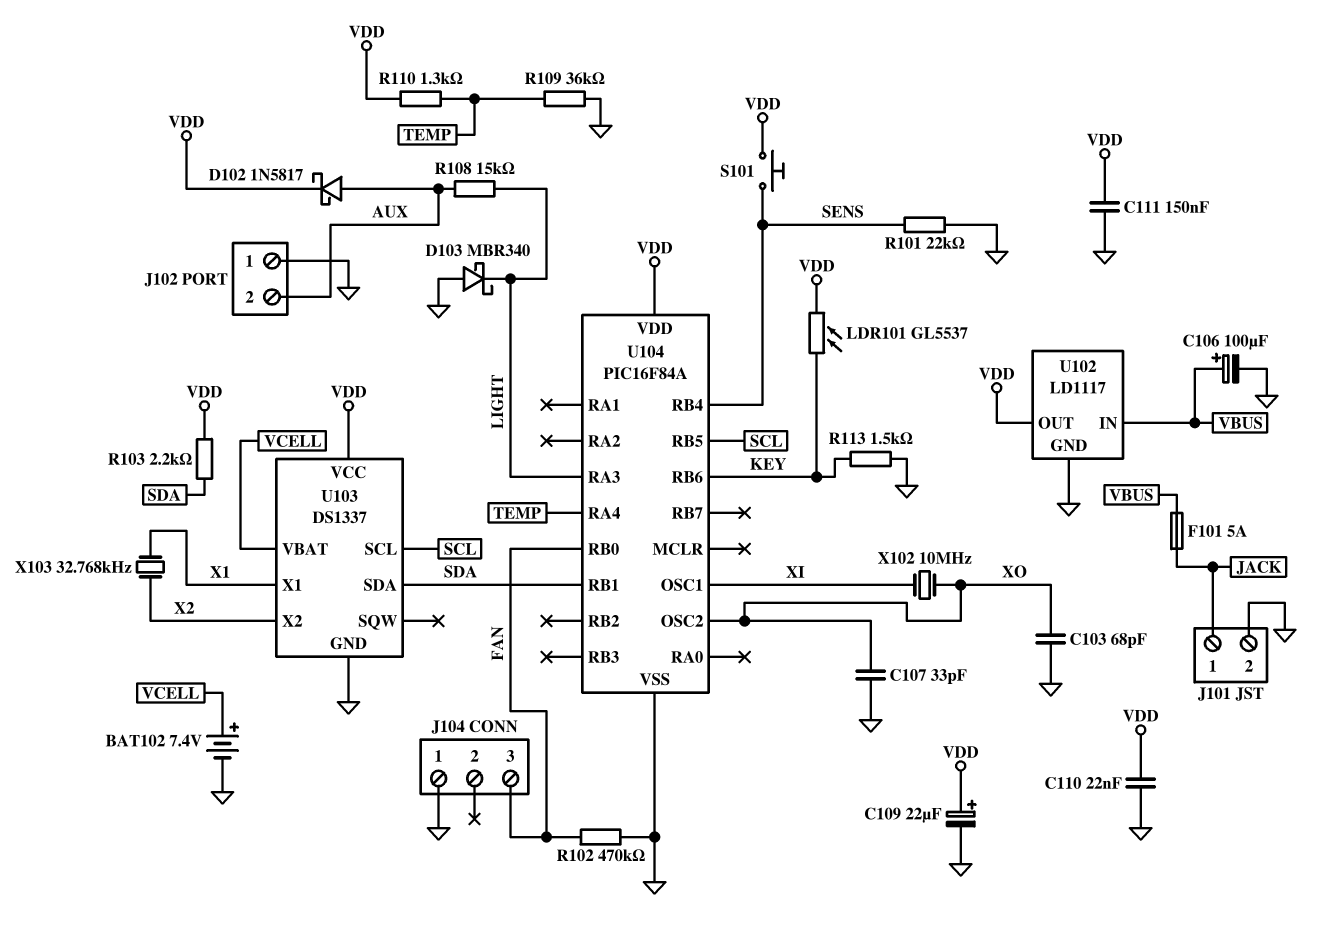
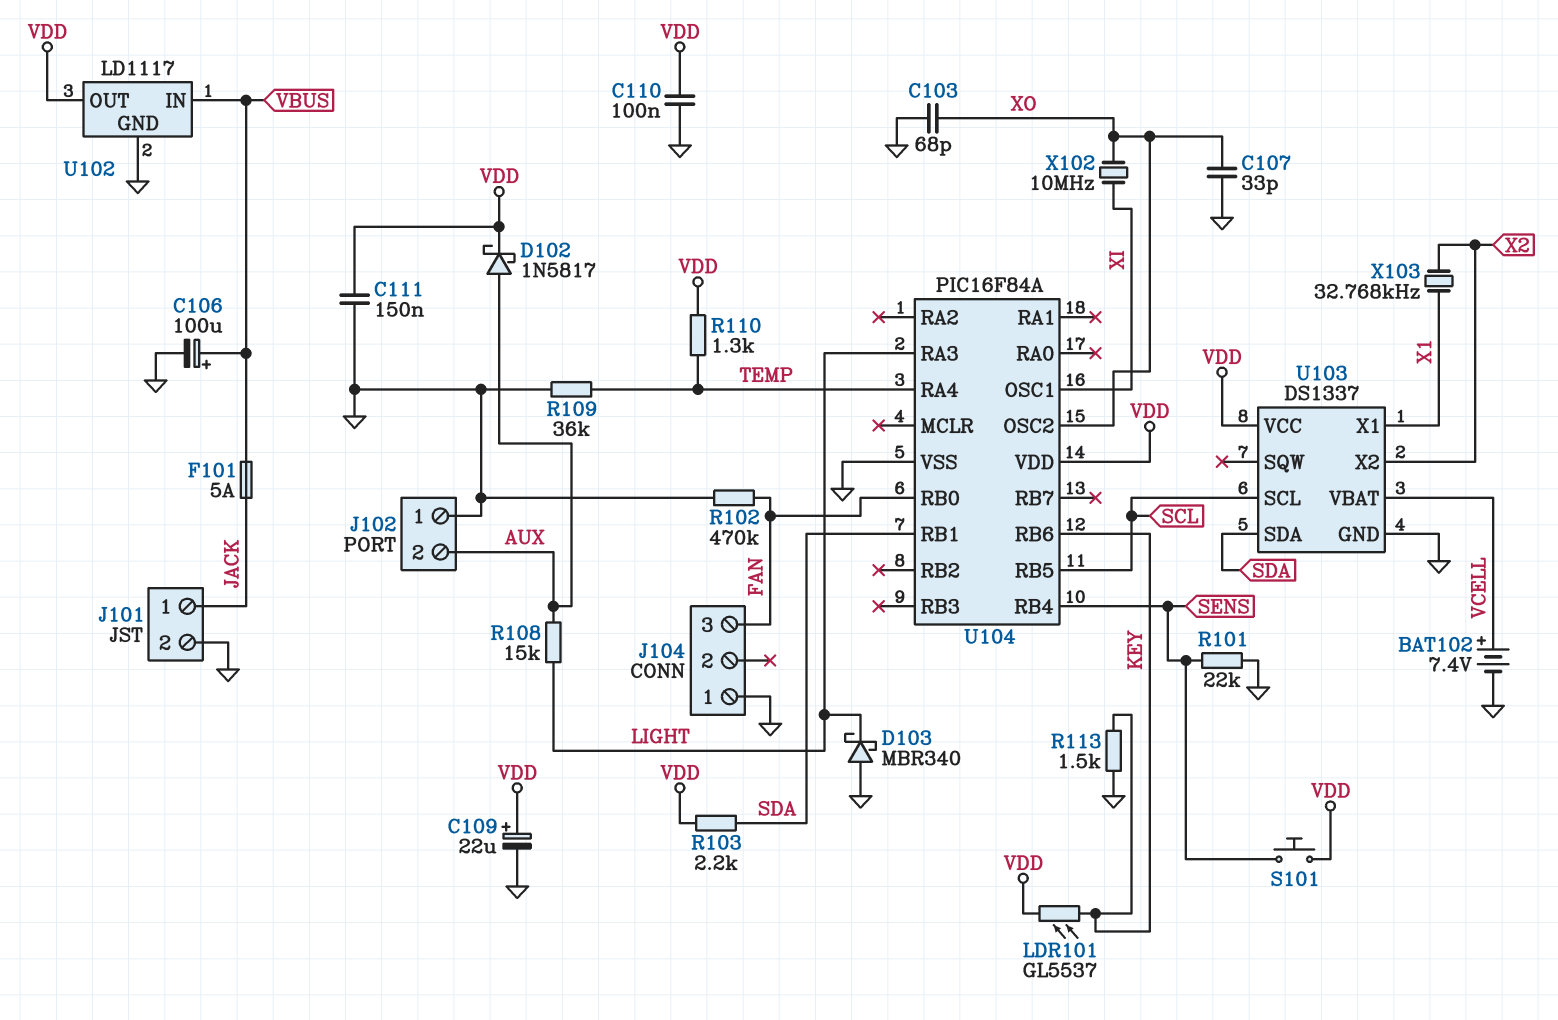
C110: 22nF (GND, VDD) -> 100nF (GND, VDD)

